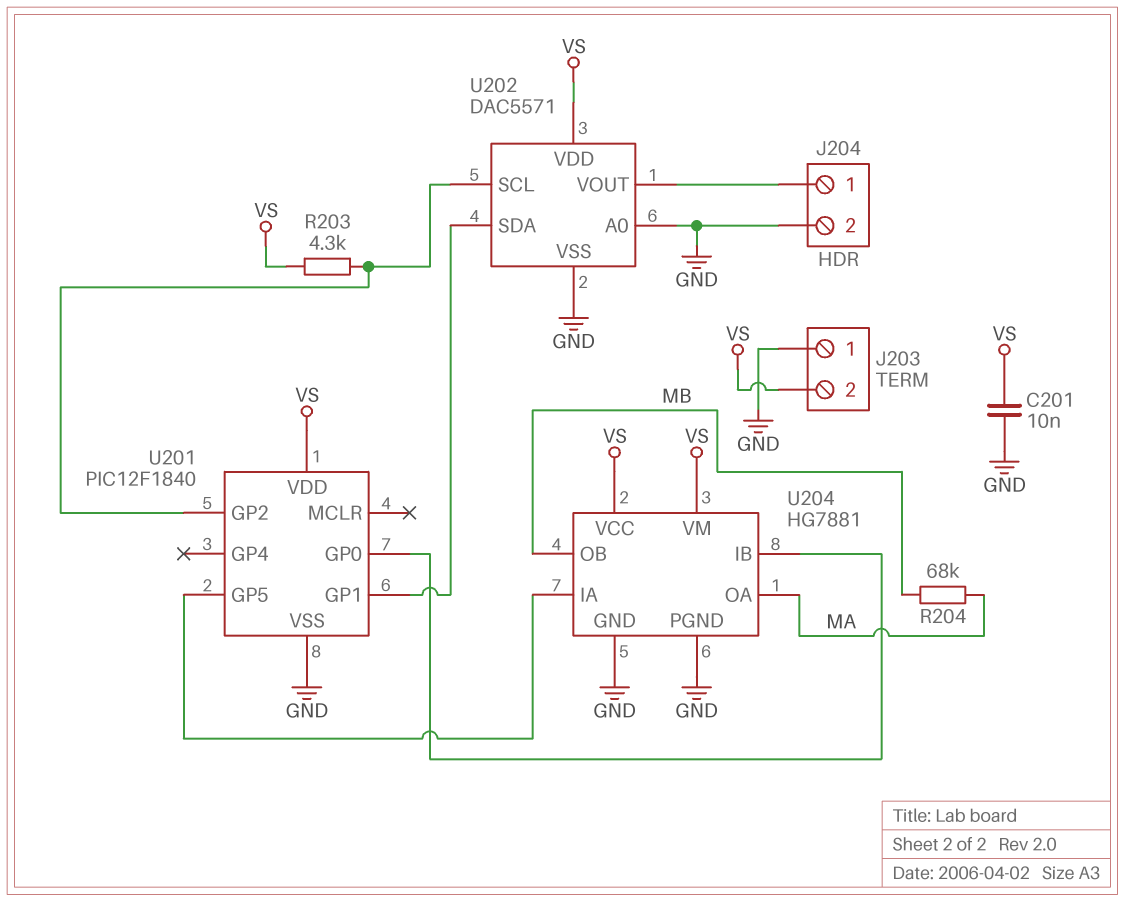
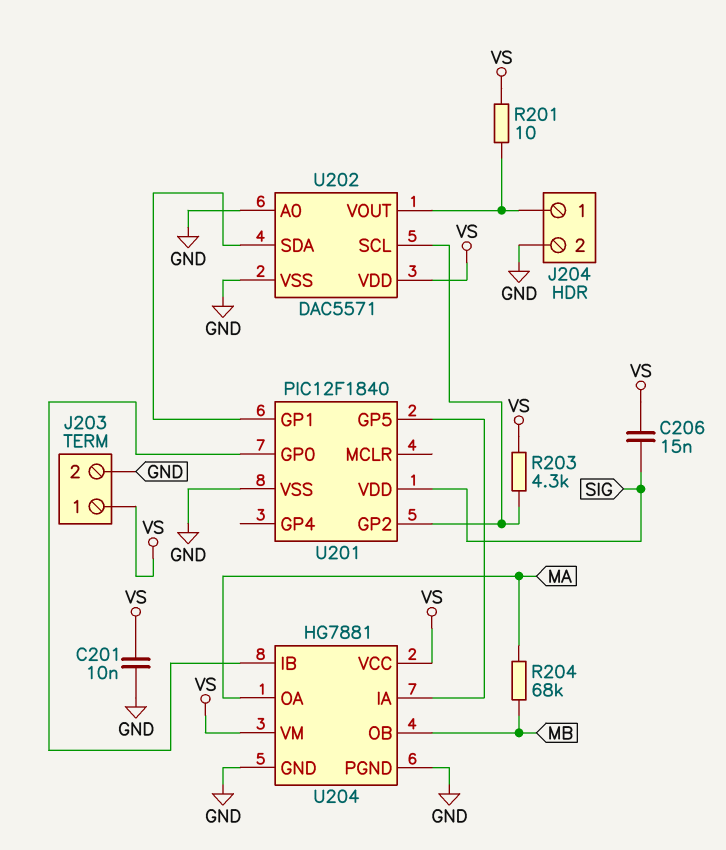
C206: none -> 15nF (SIG, VS)
J203 pin 1: GND -> VS
J203 pin 2: VS -> GND
R201: none -> 10 (J204/1, VS)
U201 pin VDD: VS -> SIG

